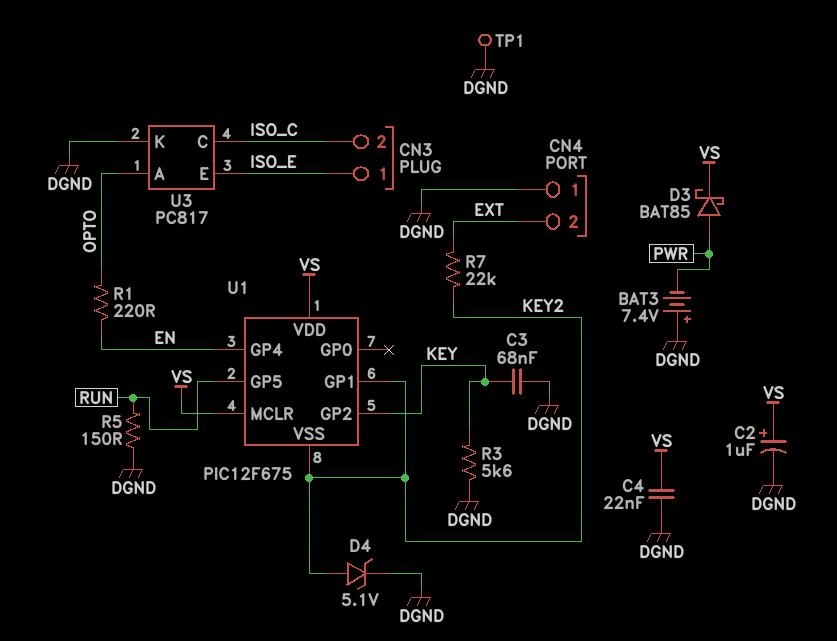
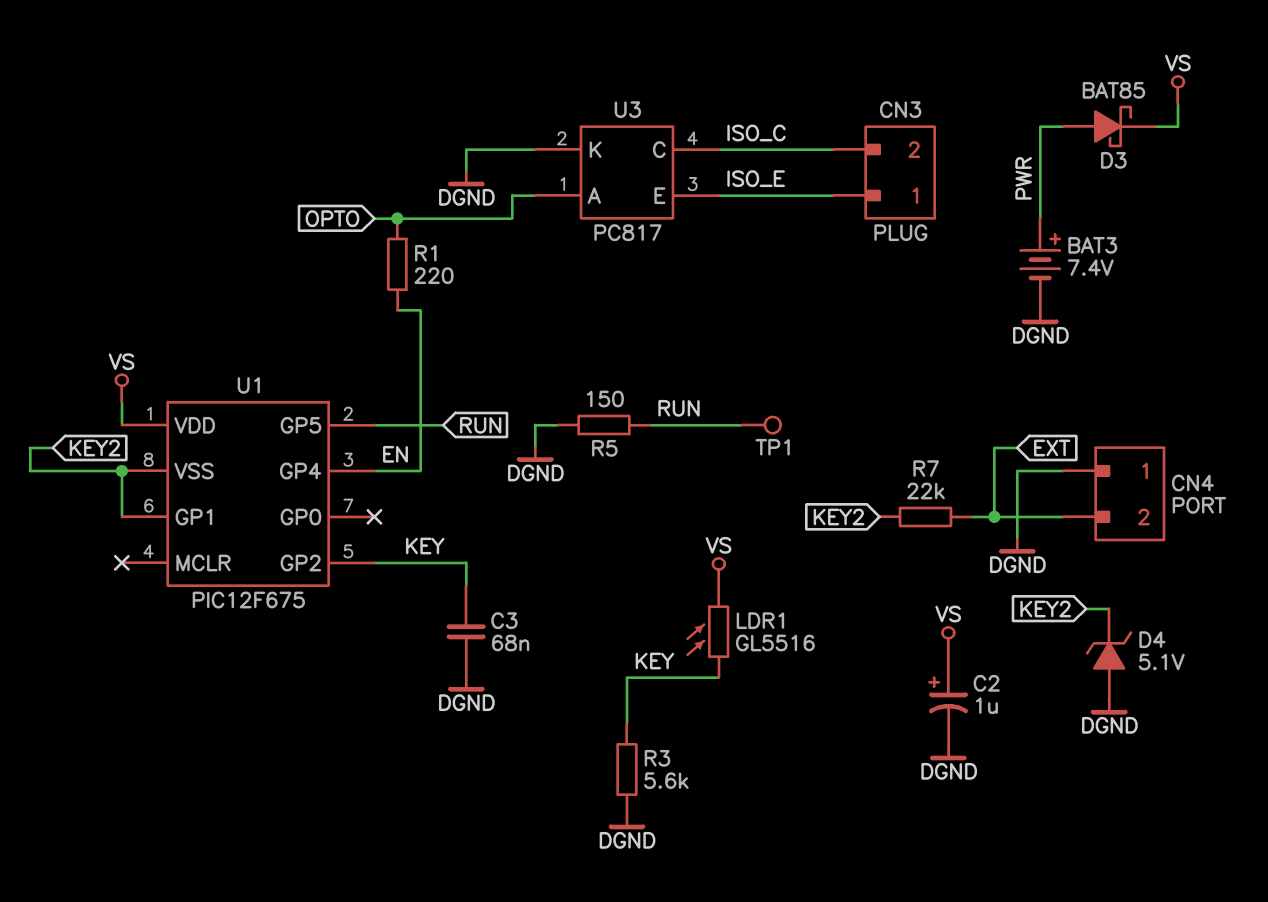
BAT3: 7.4V (plus DGND, minus PWR) -> 7.4V (plus PWR, minus DGND)
C4: 22nF (DGND, VS) -> none
D4: zener 5.1V (A KEY2, K DGND) -> zener 5.1V (A DGND, K KEY2)
LDR1: none -> GL5516 (KEY, VS)
TP1: test point (DGND) -> test point (RUN)
U1 pin MCLR: VS -> none

